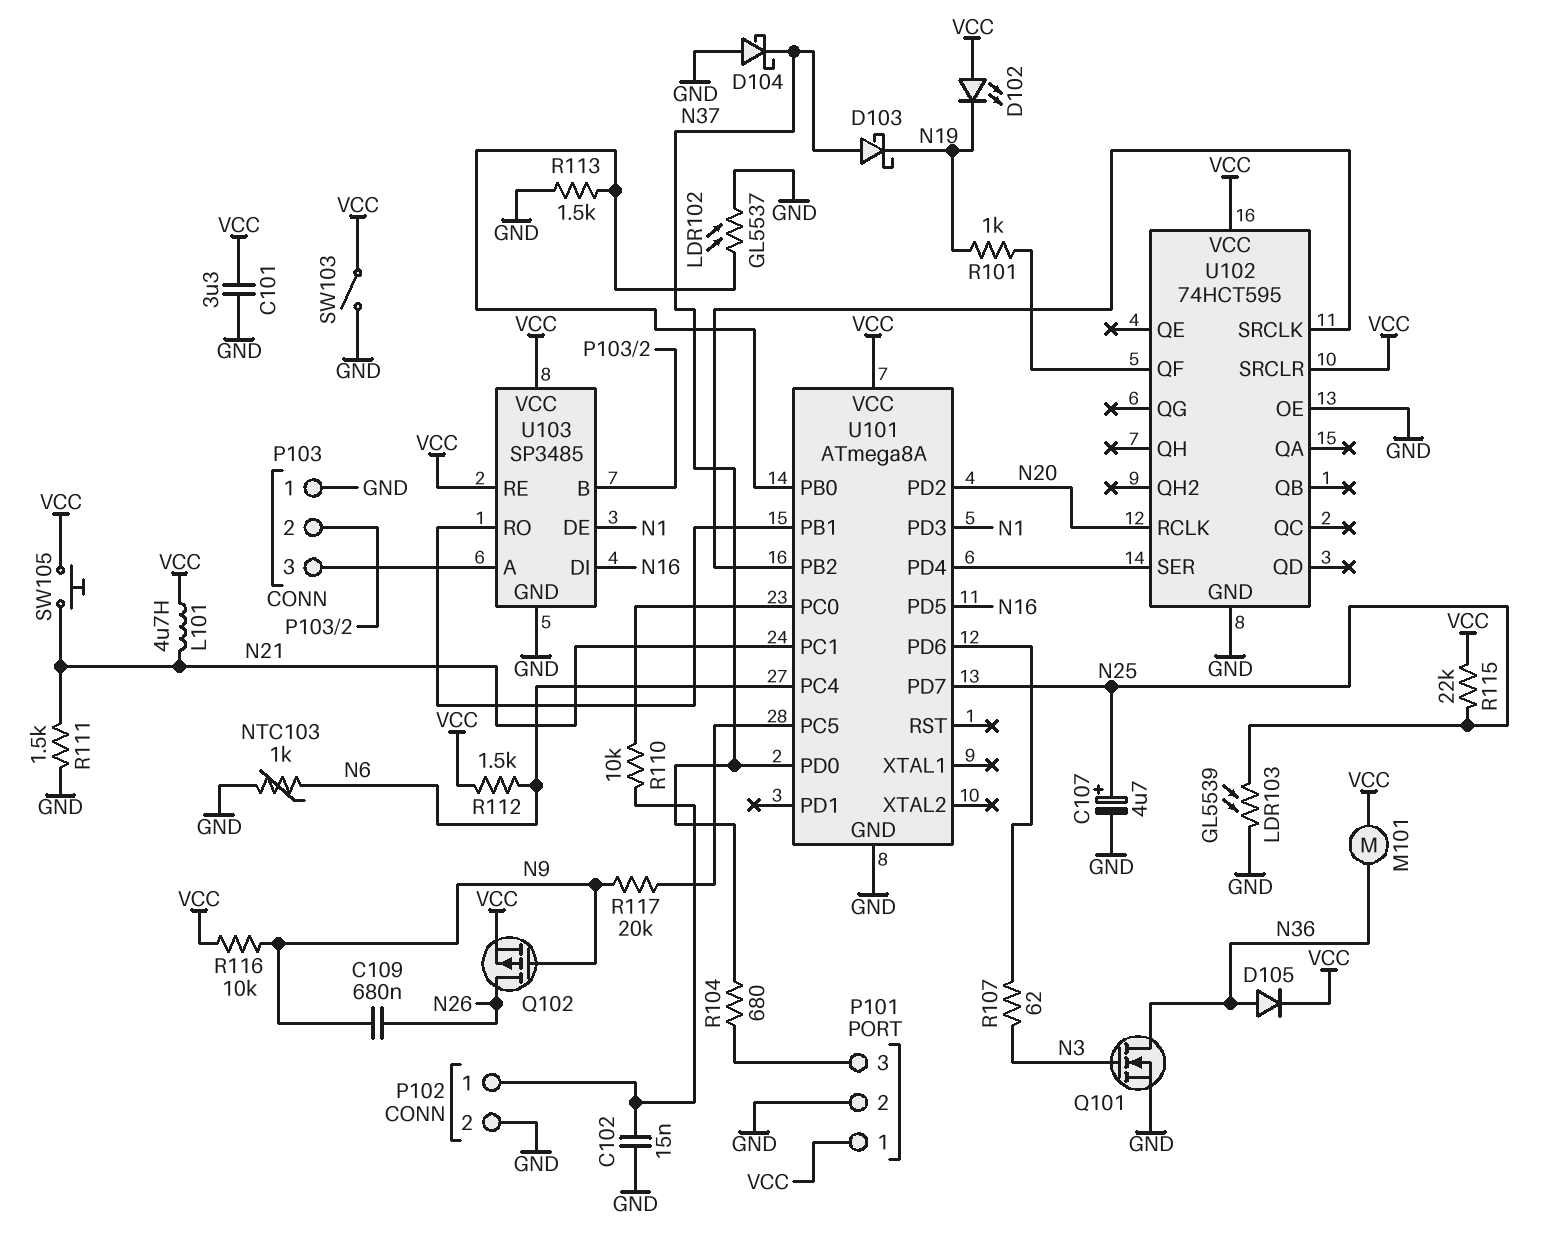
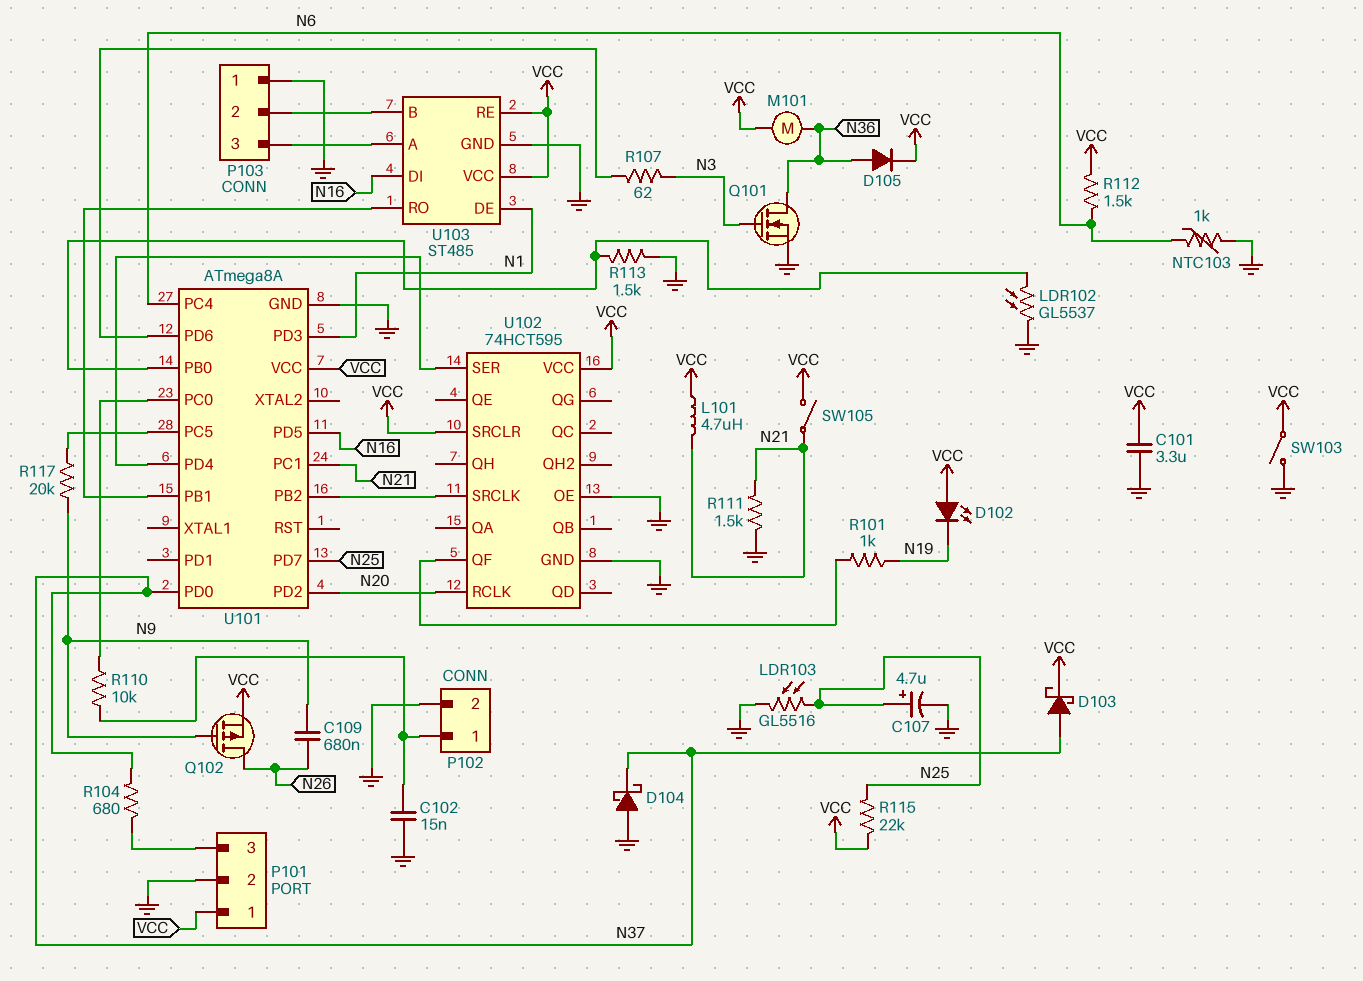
D103: schottky (A N37, K N19) -> schottky (A N37, K VCC)
LDR103: GL5539 (GND, N25) -> GL5516 (GND, N25)
R116: 10k (N9, VCC) -> none
SW105: button (N21, VCC) -> switch (N21, VCC)
U103: SP3485 -> ST485

